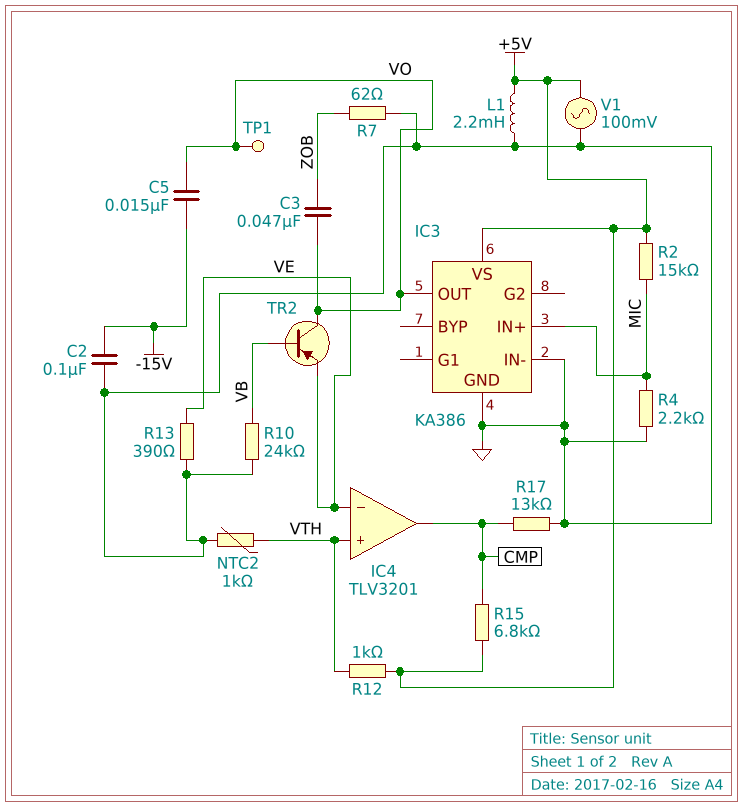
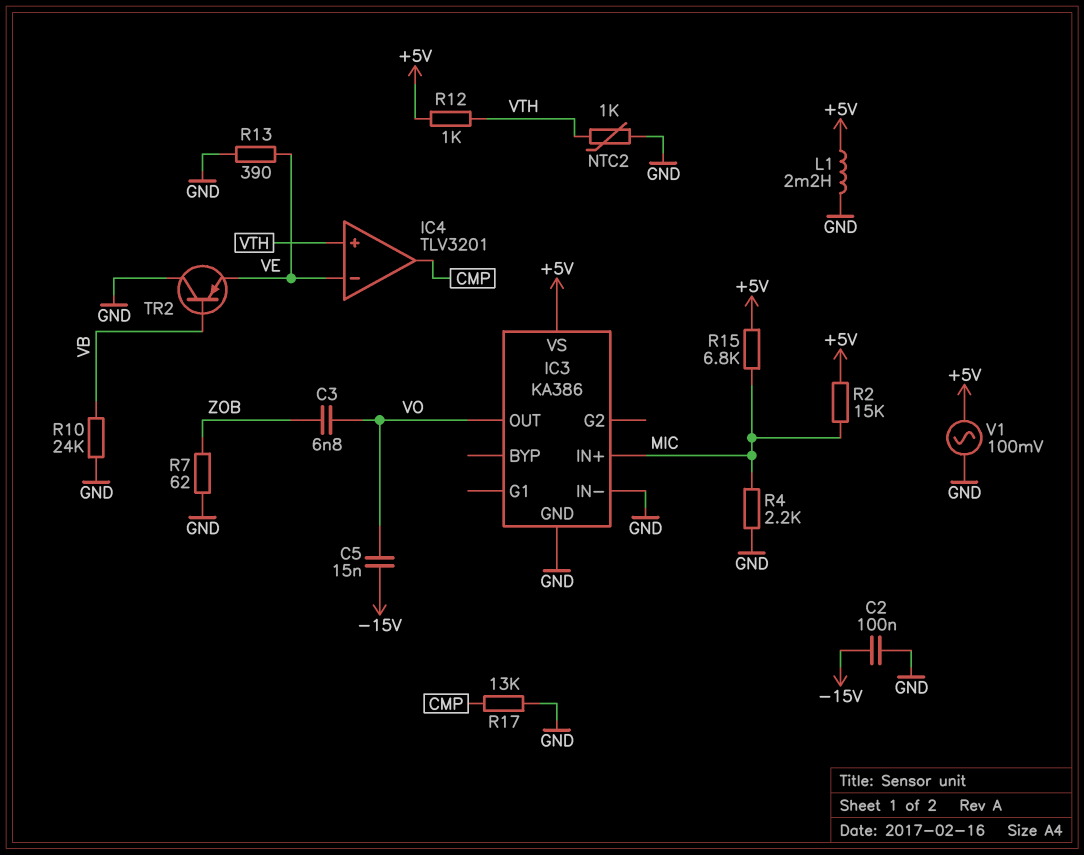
C3: 47nF (VO, ZOB) -> 6.8nF (VO, ZOB)
R15: 6.8k (+5V, CMP) -> 6.8k (+5V, MIC)
TP1: test point (VO) -> none
TR2: PNP (B VB, C VO, E VE) -> PNP (B VB, C GND, E VE)

